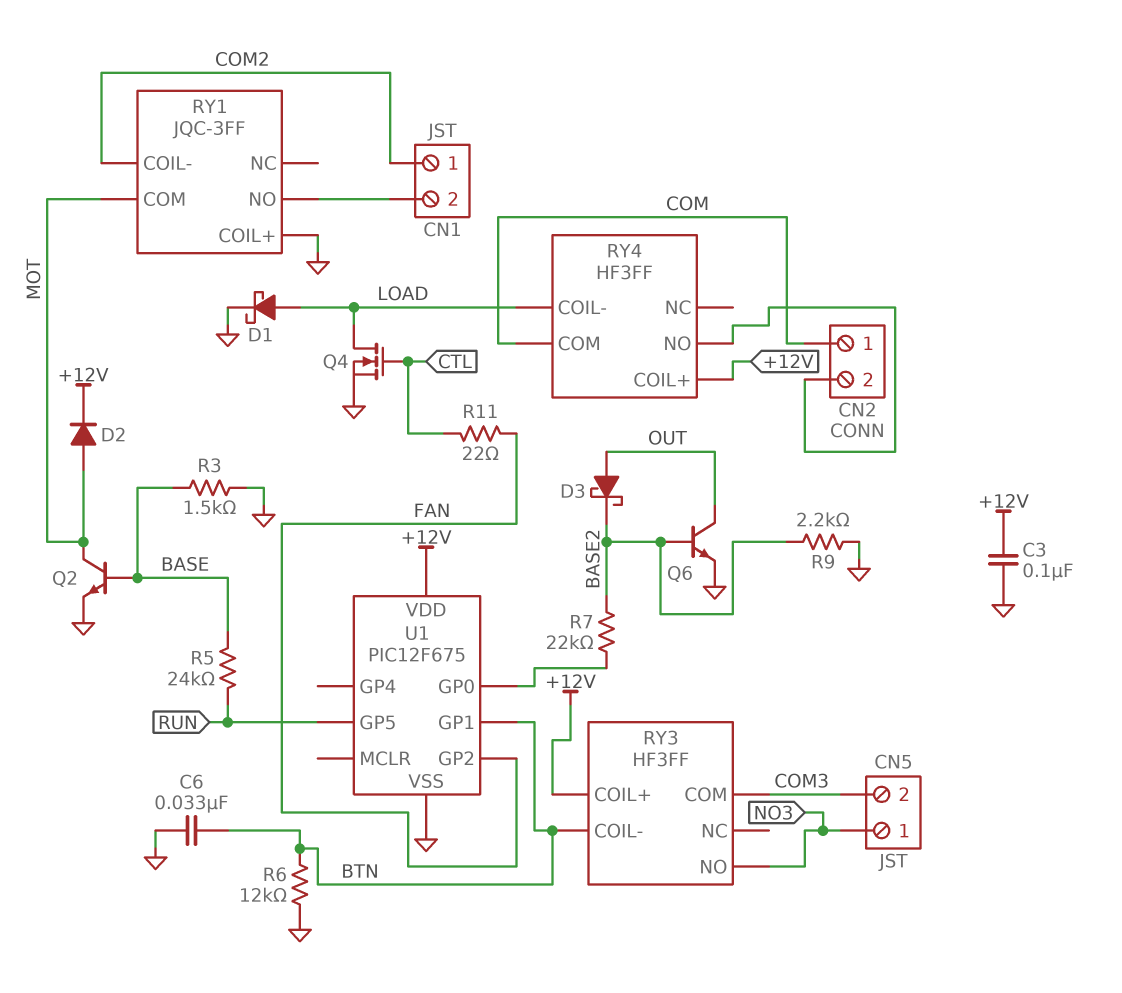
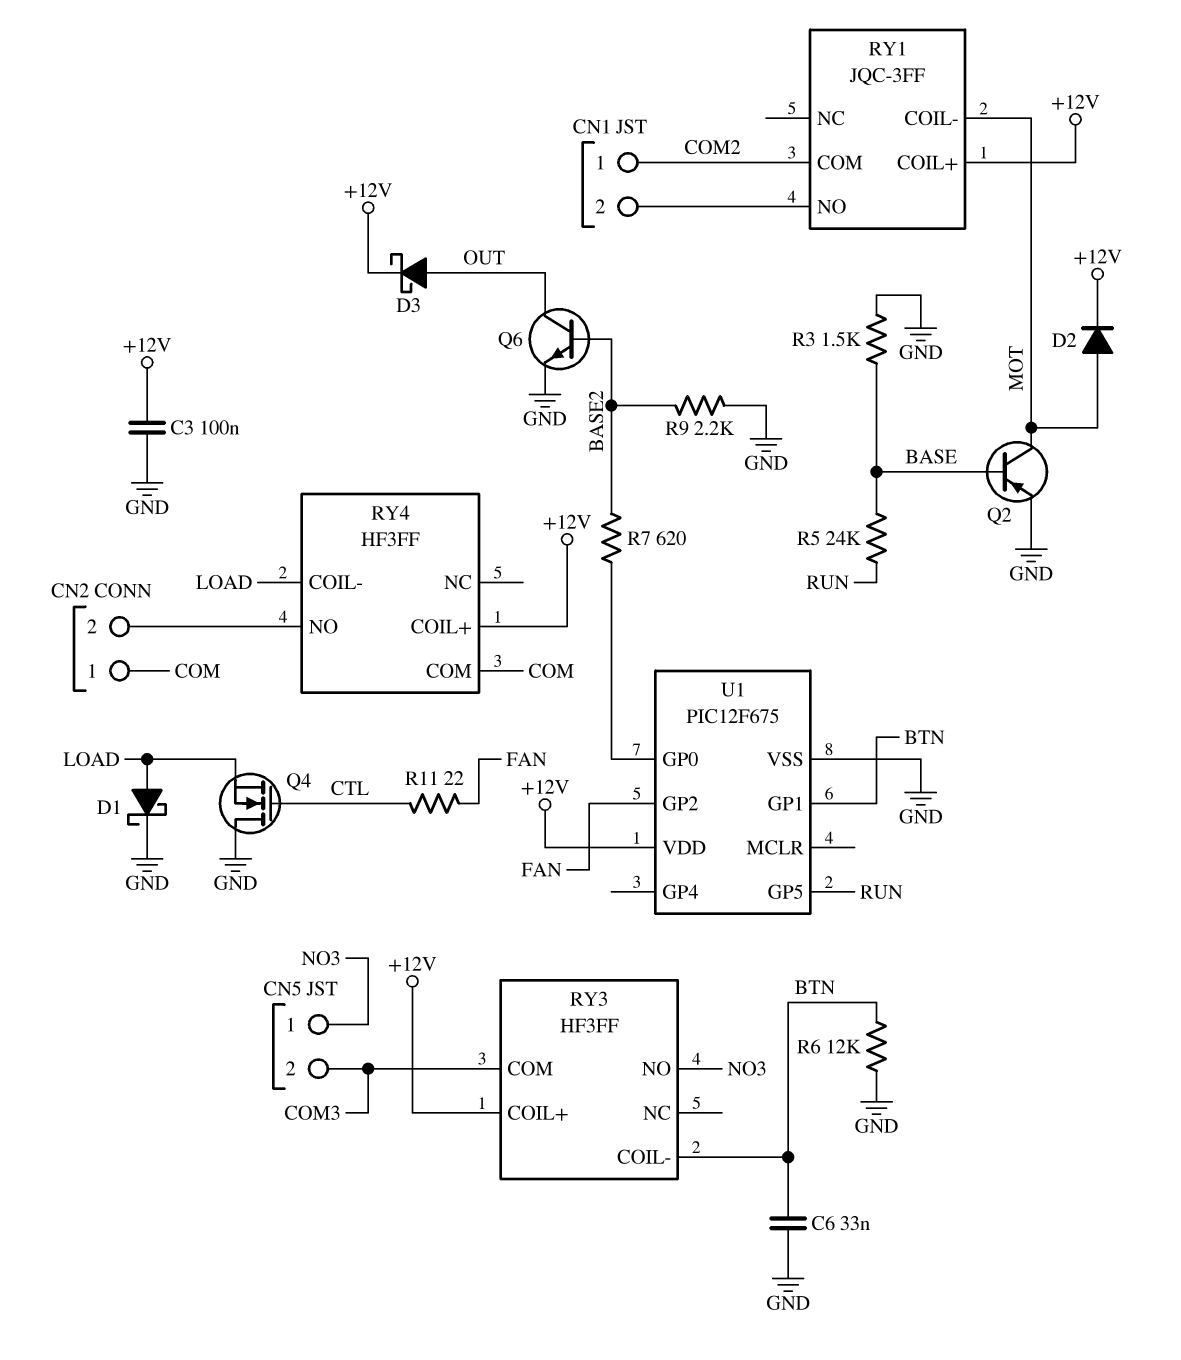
D3: schottky (A OUT, K BASE2) -> schottky (A OUT, K +12V)
Q2: NPN (B BASE, C MOT, E GND) -> PNP (B BASE, C MOT, E GND)
Q4: NMOS (G CTL, D LOAD, S GND) -> NMOS (G CTL, D GND, S LOAD)
R7: 22k (BASE2, U1/GP0) -> 620 (BASE2, U1/GP0)
RY1 pin COIL+: GND -> +12V
RY1 pin COIL-: COM2 -> MOT
RY1 pin COM: MOT -> COM2

